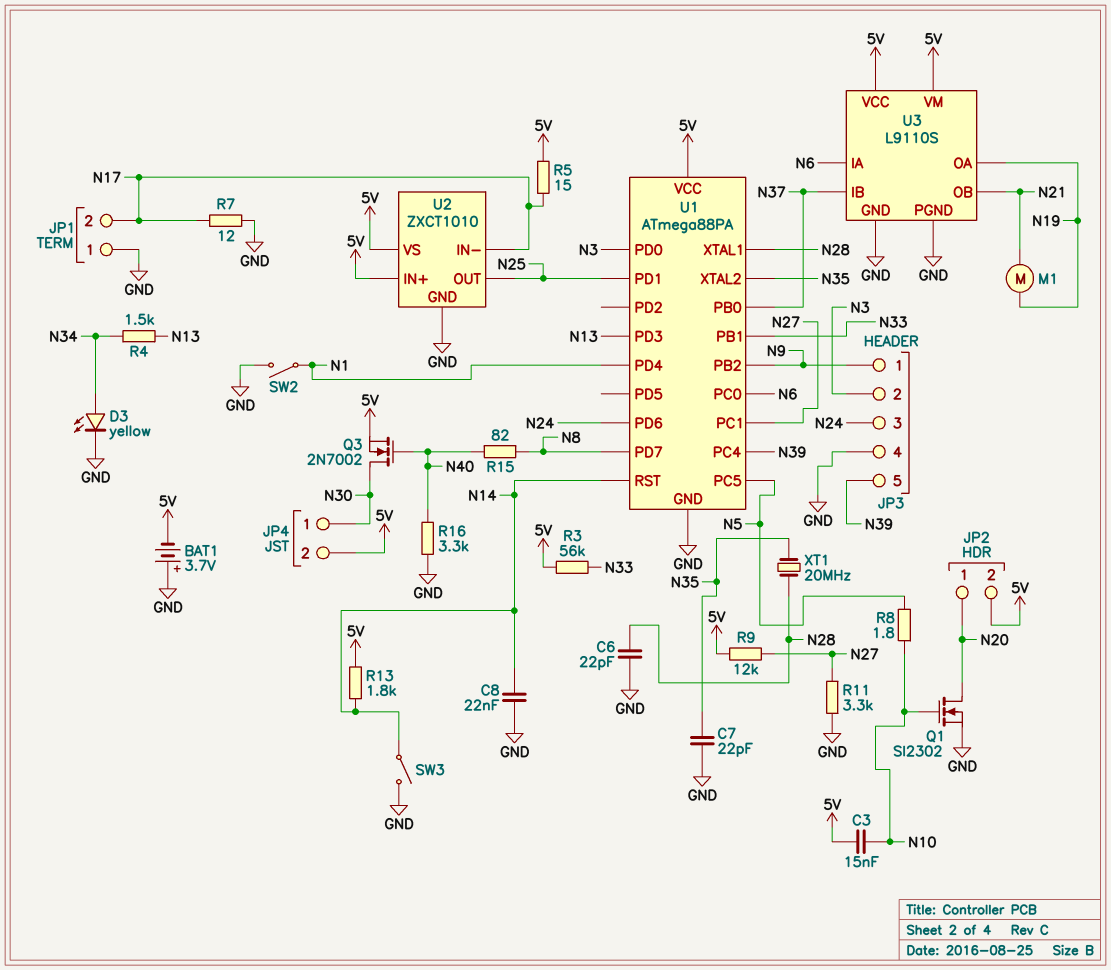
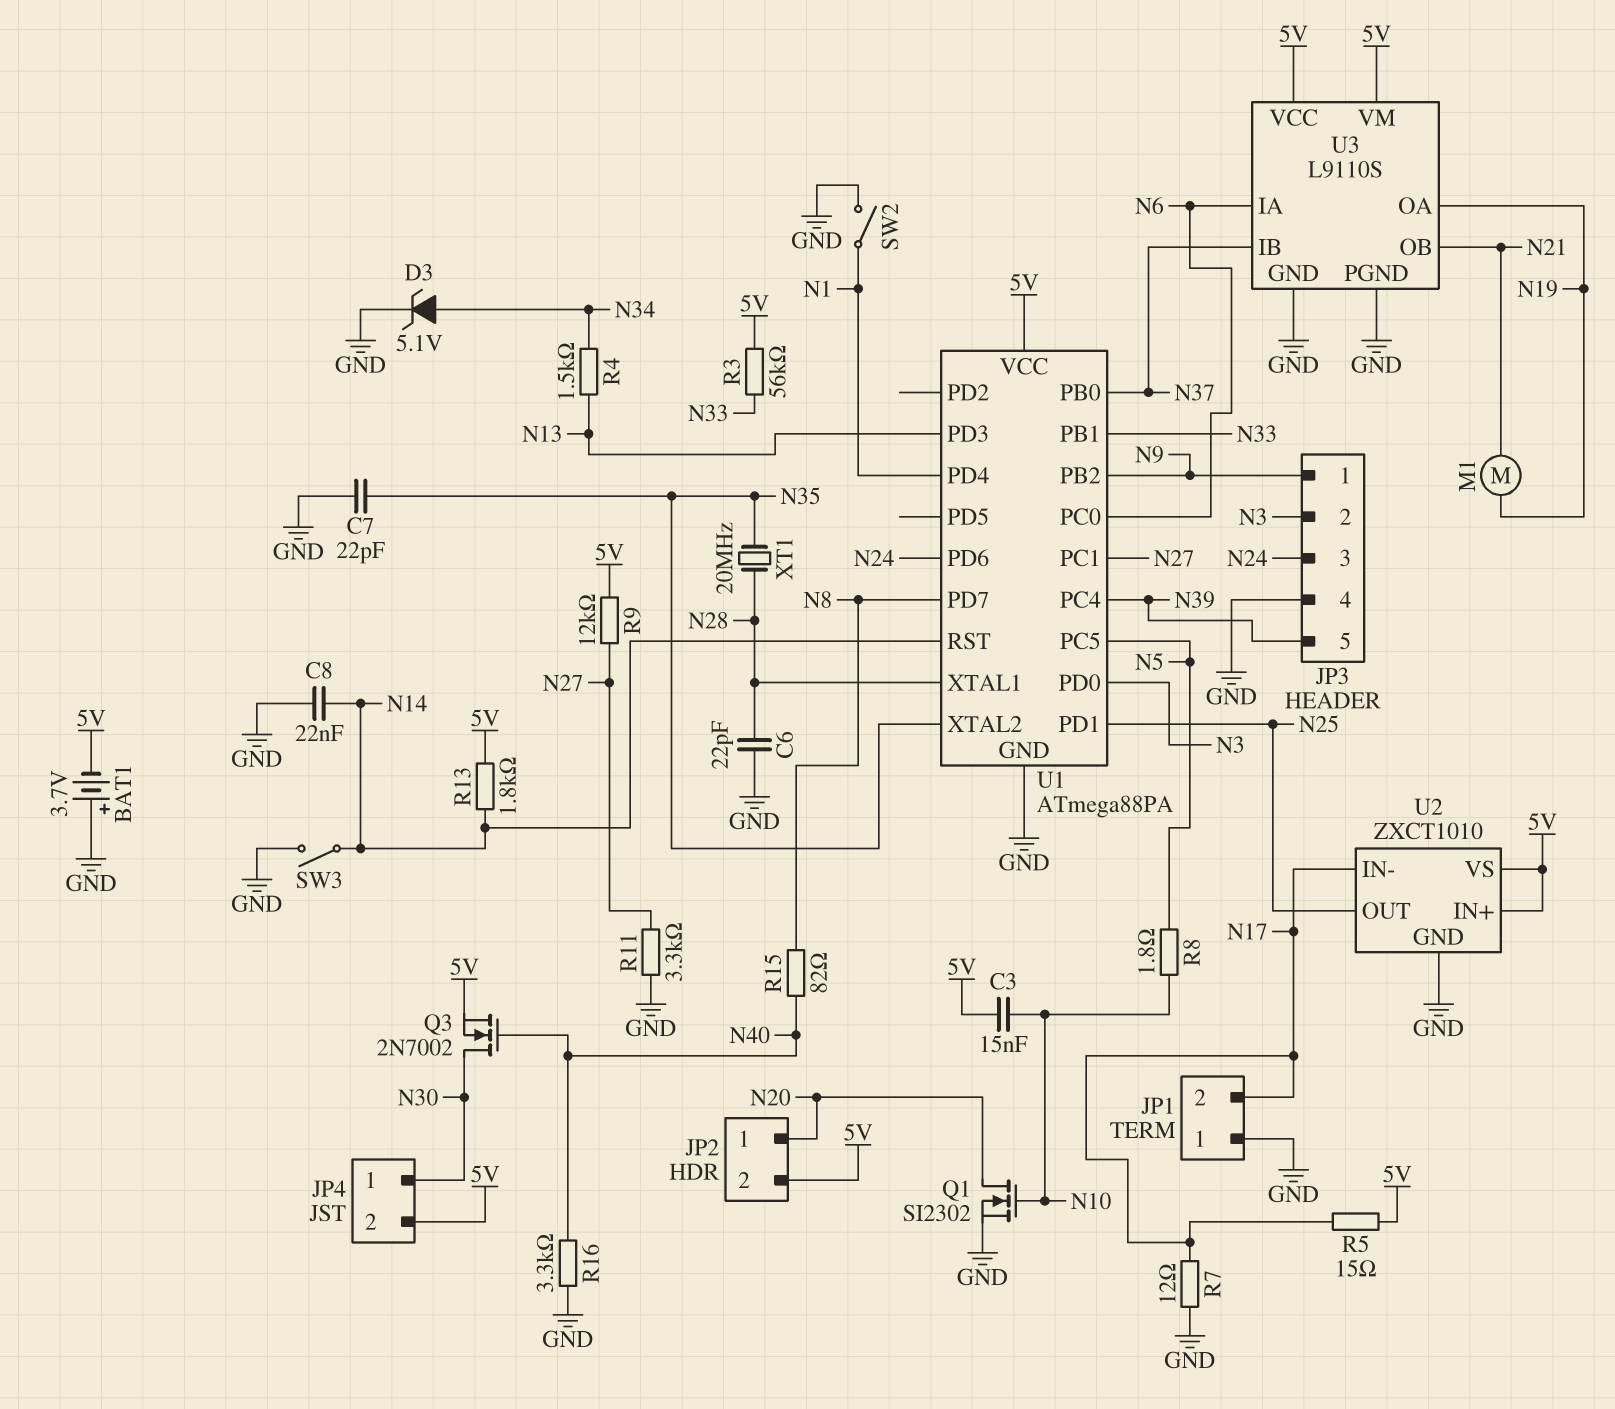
D3: LED yellow (A N34, K GND) -> zener 5.1V (A N34, K GND)

